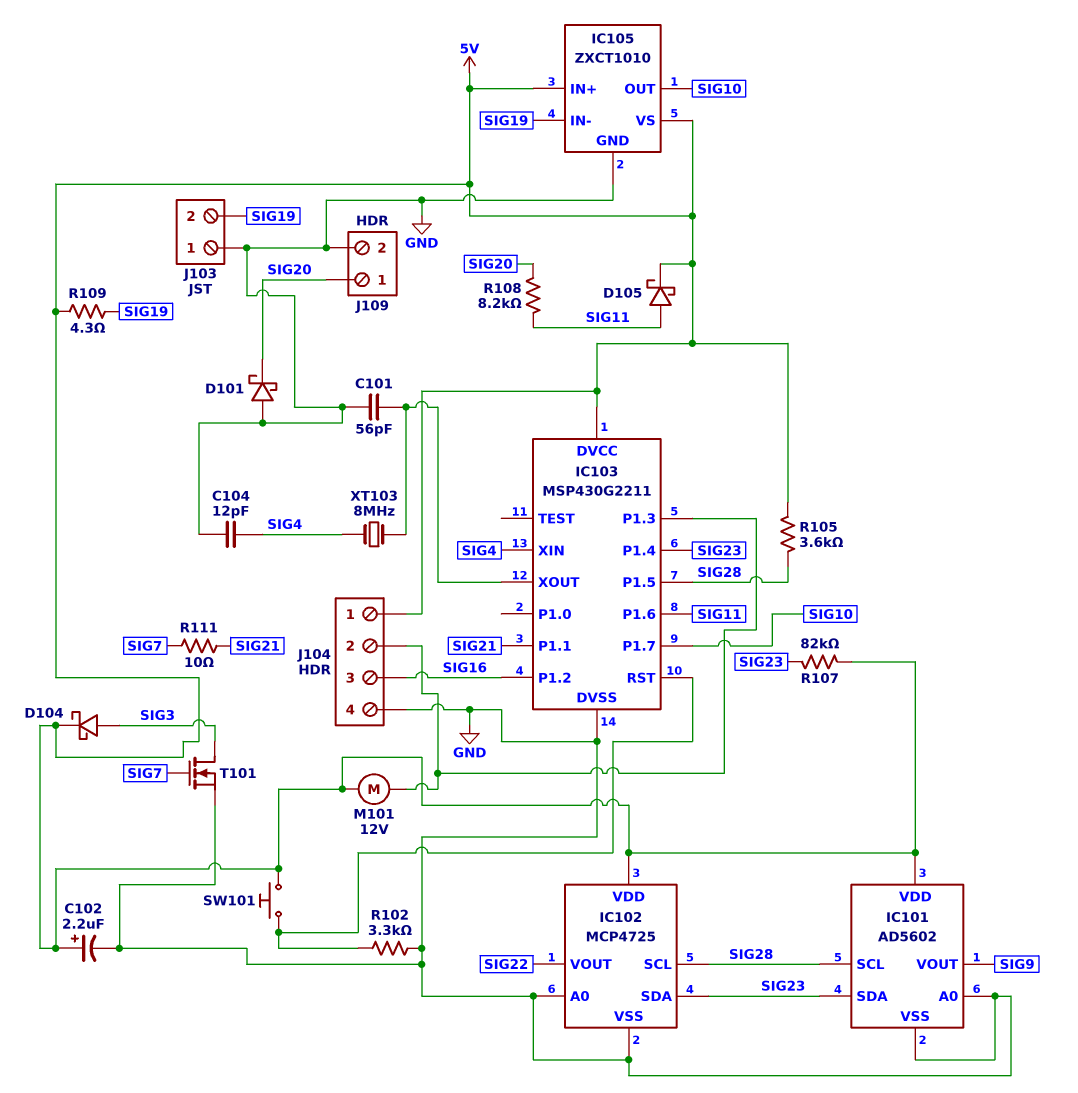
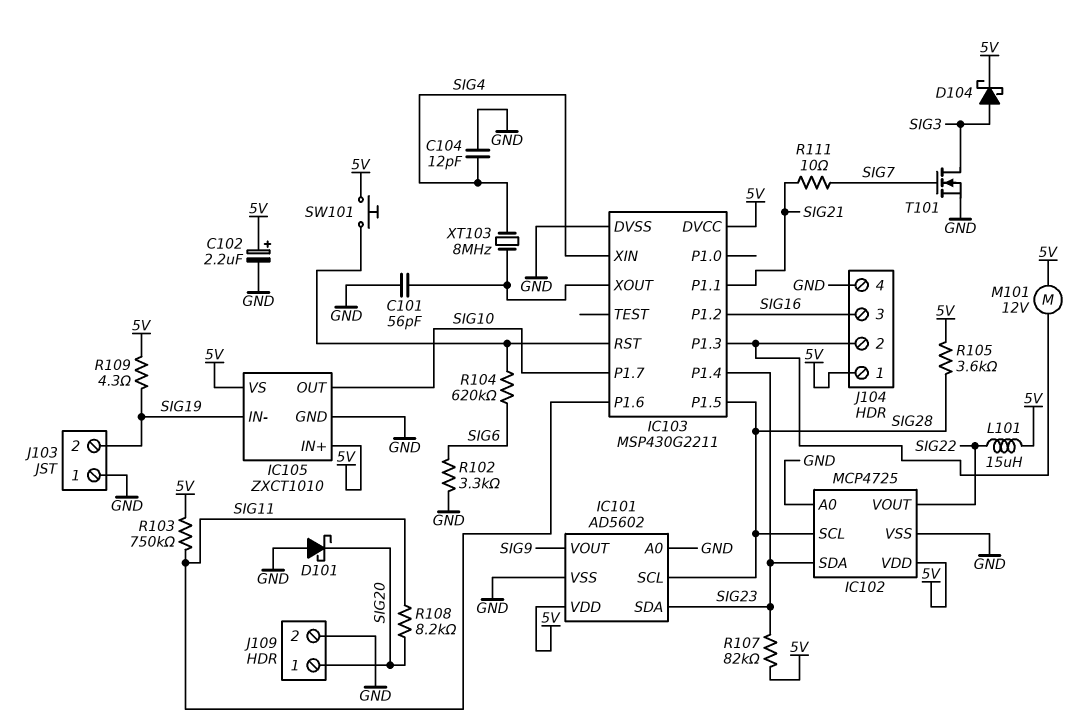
D105: schottky (A SIG11, K 5V) -> none
L101: none -> 15uH (5V, SIG22)
R102: 3.3k (GND, IC103/RST) -> 3.3k (GND, SIG6)
R103: none -> 750k (5V, SIG11)
R104: none -> 620k (IC103/RST, SIG6)

